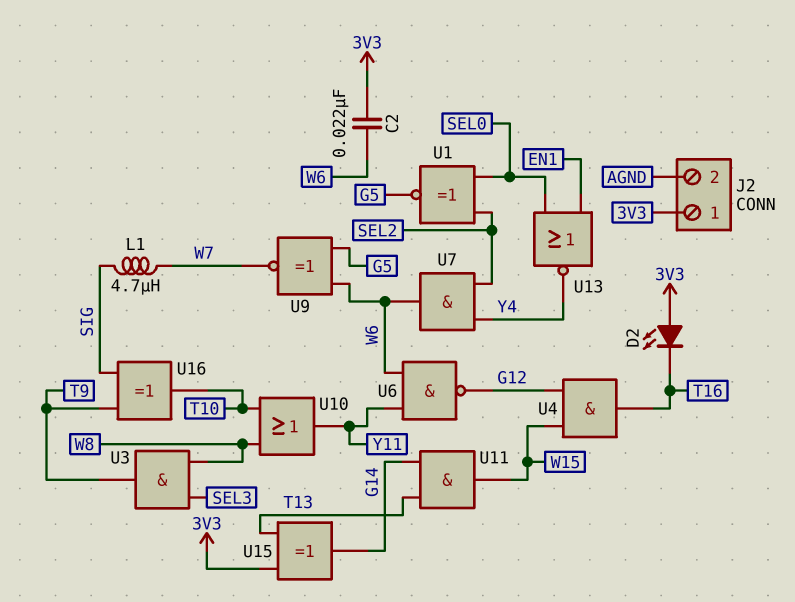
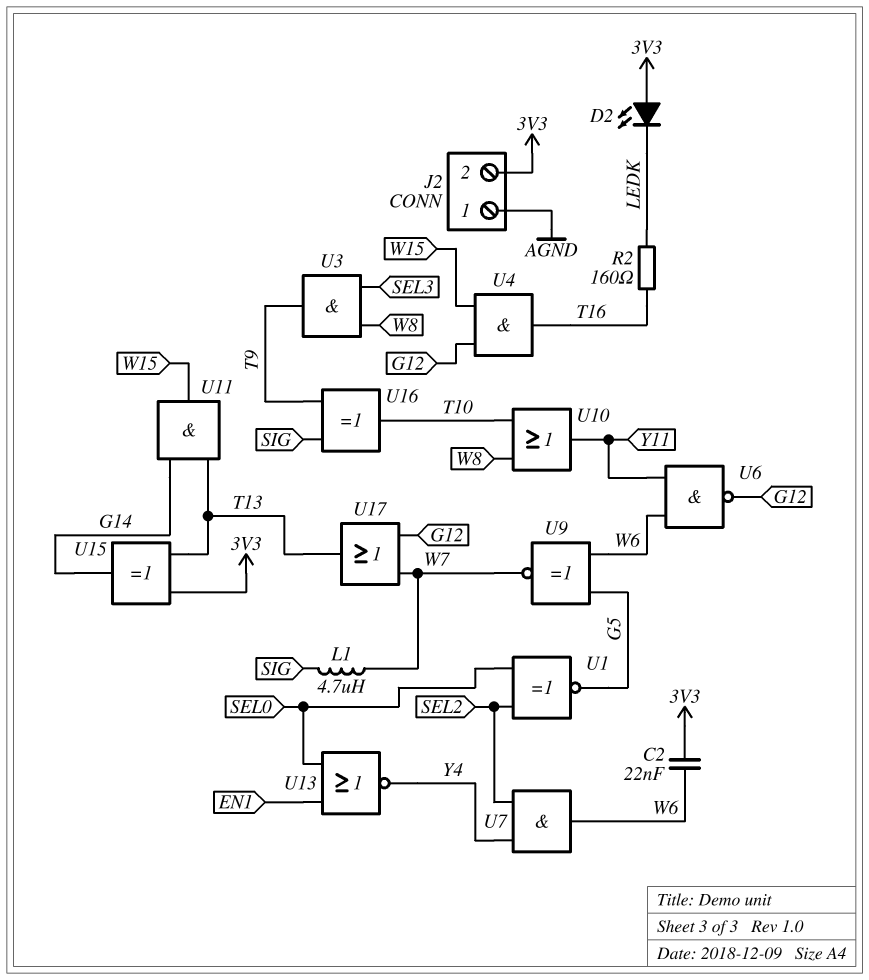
D2: LED (A 3V3, K T16) -> LED (A 3V3, K LEDK)
J2 pin 1: 3V3 -> AGND
J2 pin 2: AGND -> 3V3
R2: none -> 160 (LEDK, T16)
U17: none -> OR (in G12, in W7, out T13)

